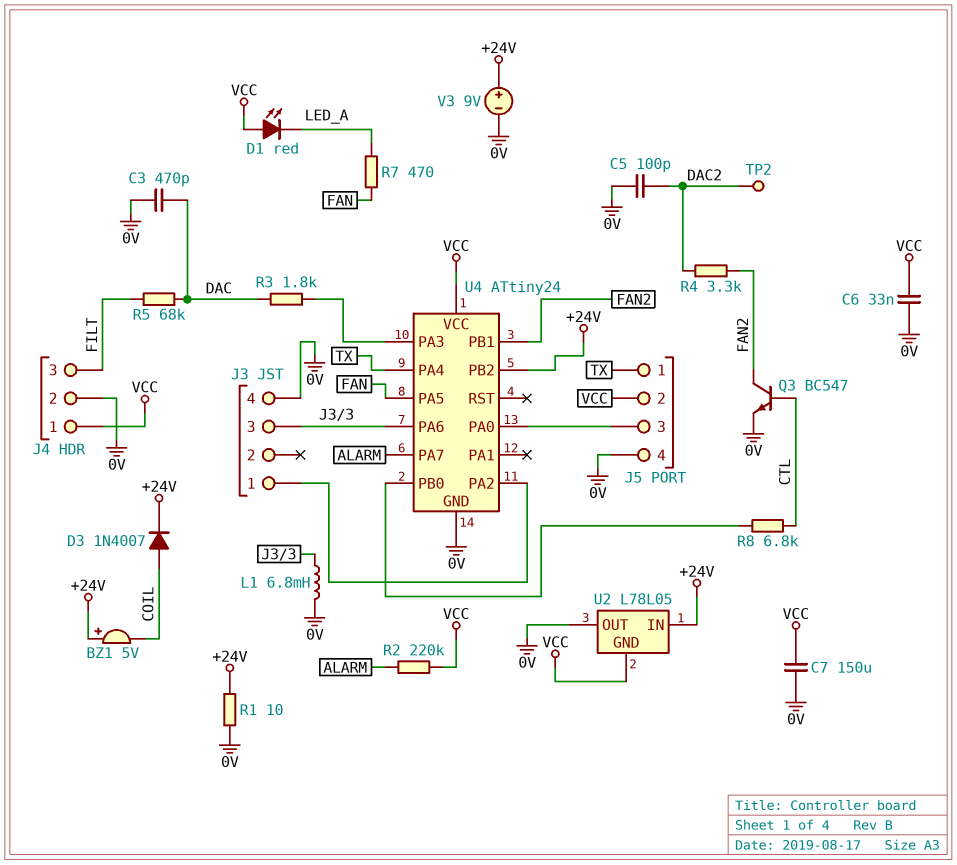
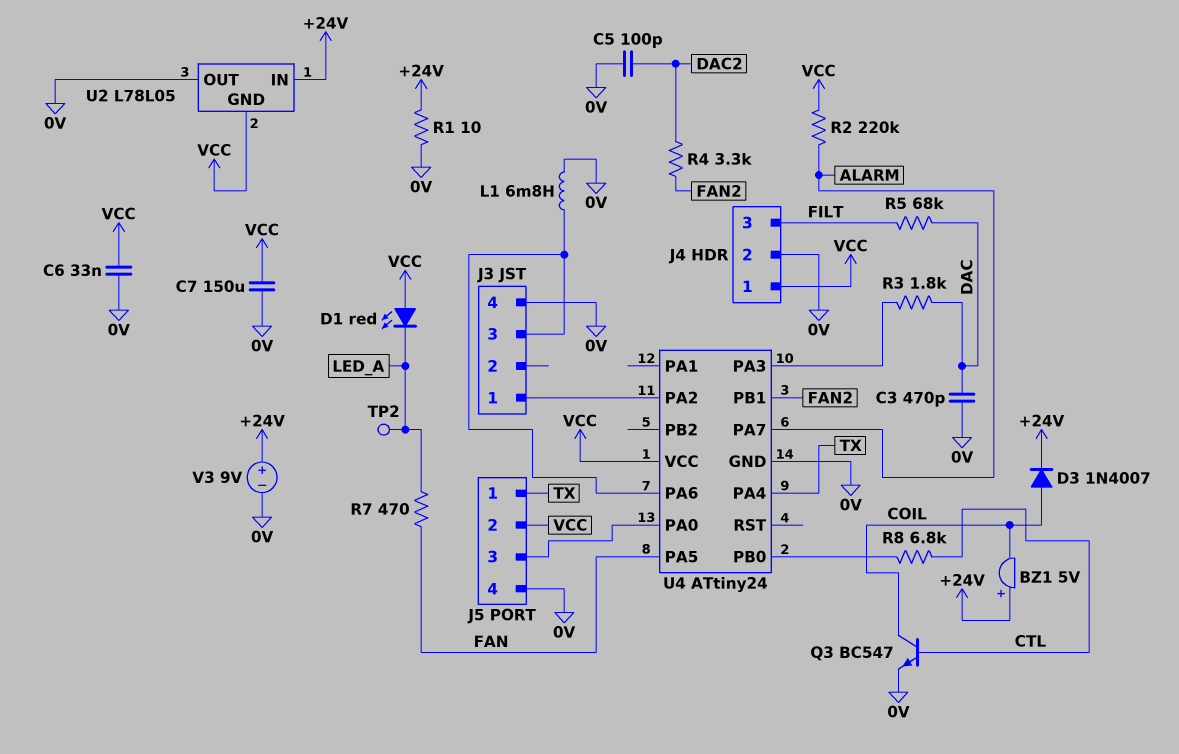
Q3: NPN BC547 (B CTL, C FAN2, E 0V) -> NPN BC547 (B CTL, C COIL, E 0V)
TP2: test point (DAC2) -> test point (LED_A)
U4 pin PB2: +24V -> none

